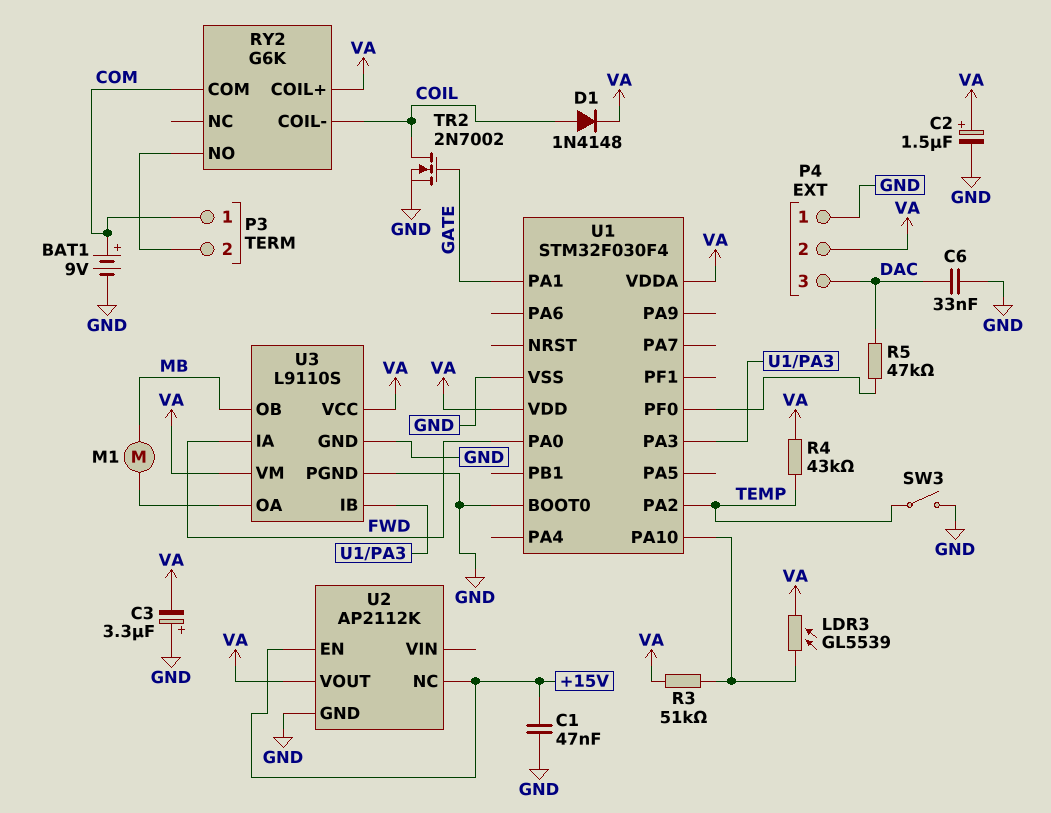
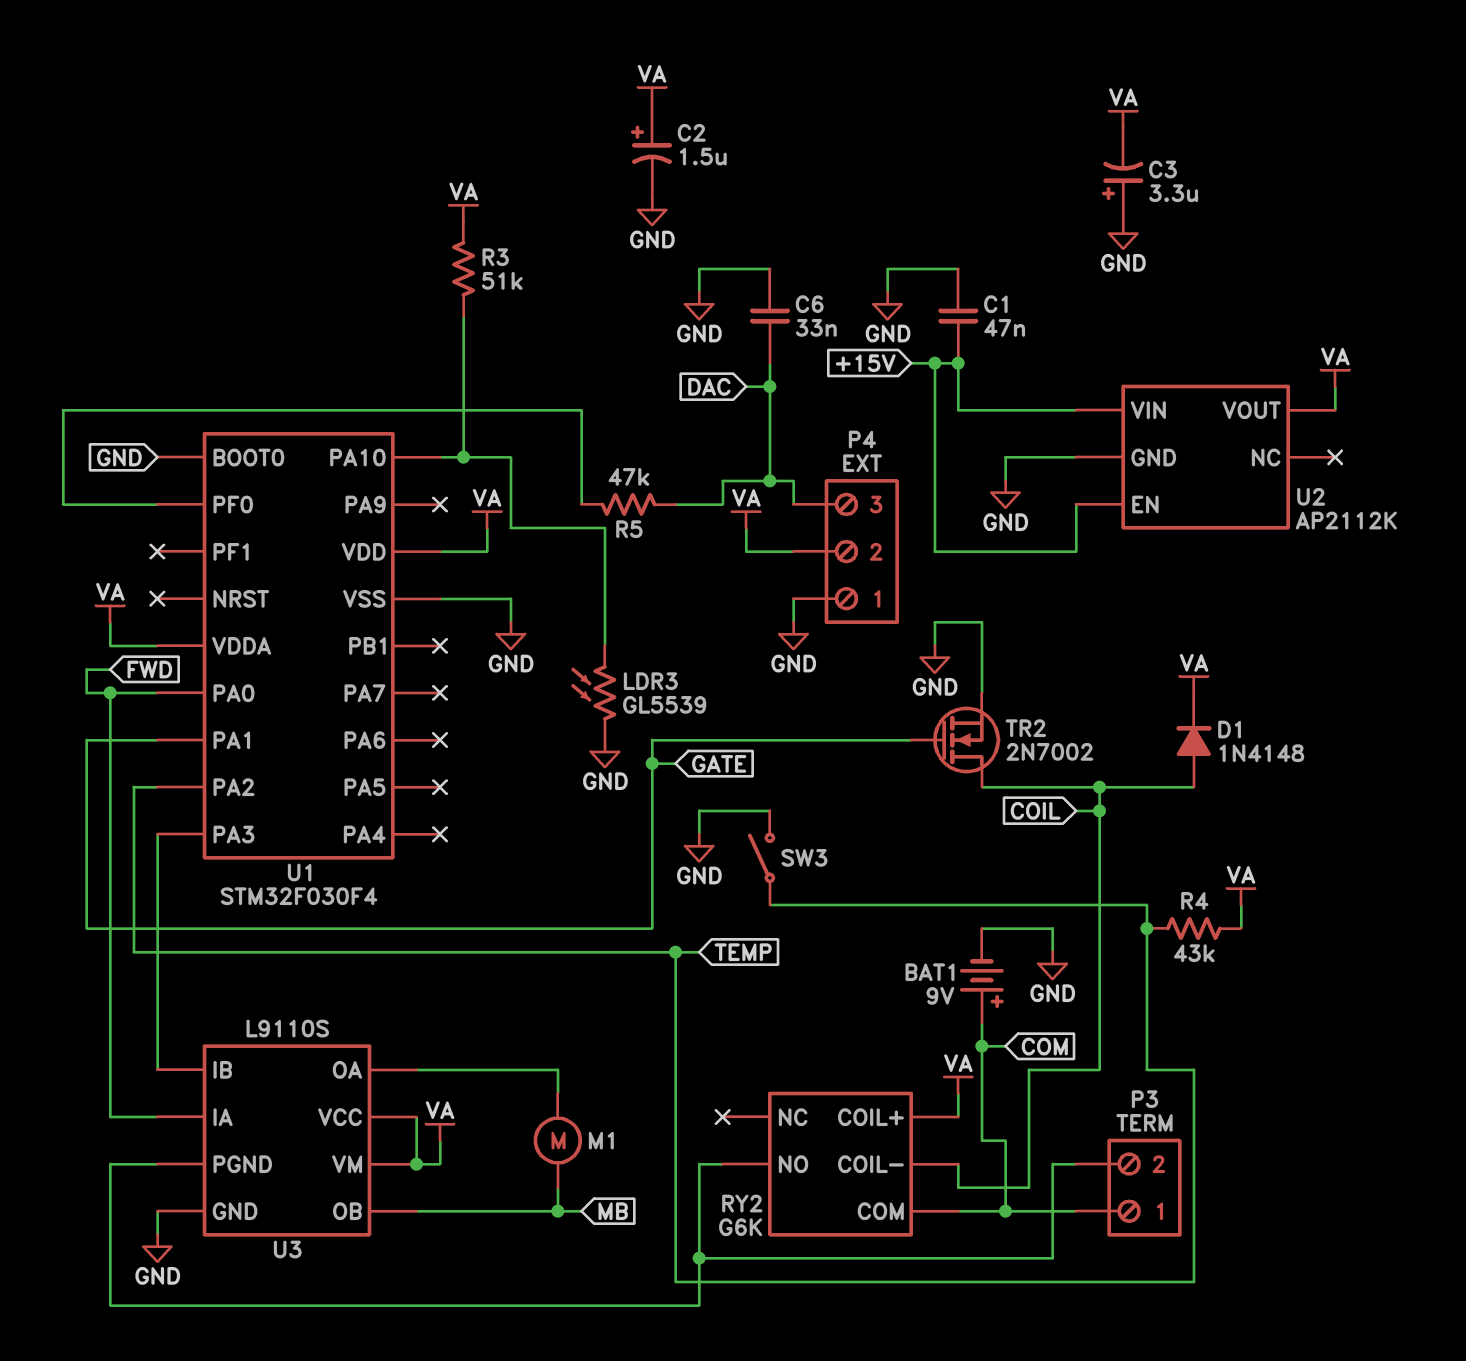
LDR3: GL5539 (U1/PA10, VA) -> GL5539 (GND, U1/PA10)
U2 pin NC: +15V -> none
U2 pin VIN: none -> +15V
U3 pin PGND: GND -> P3/2

